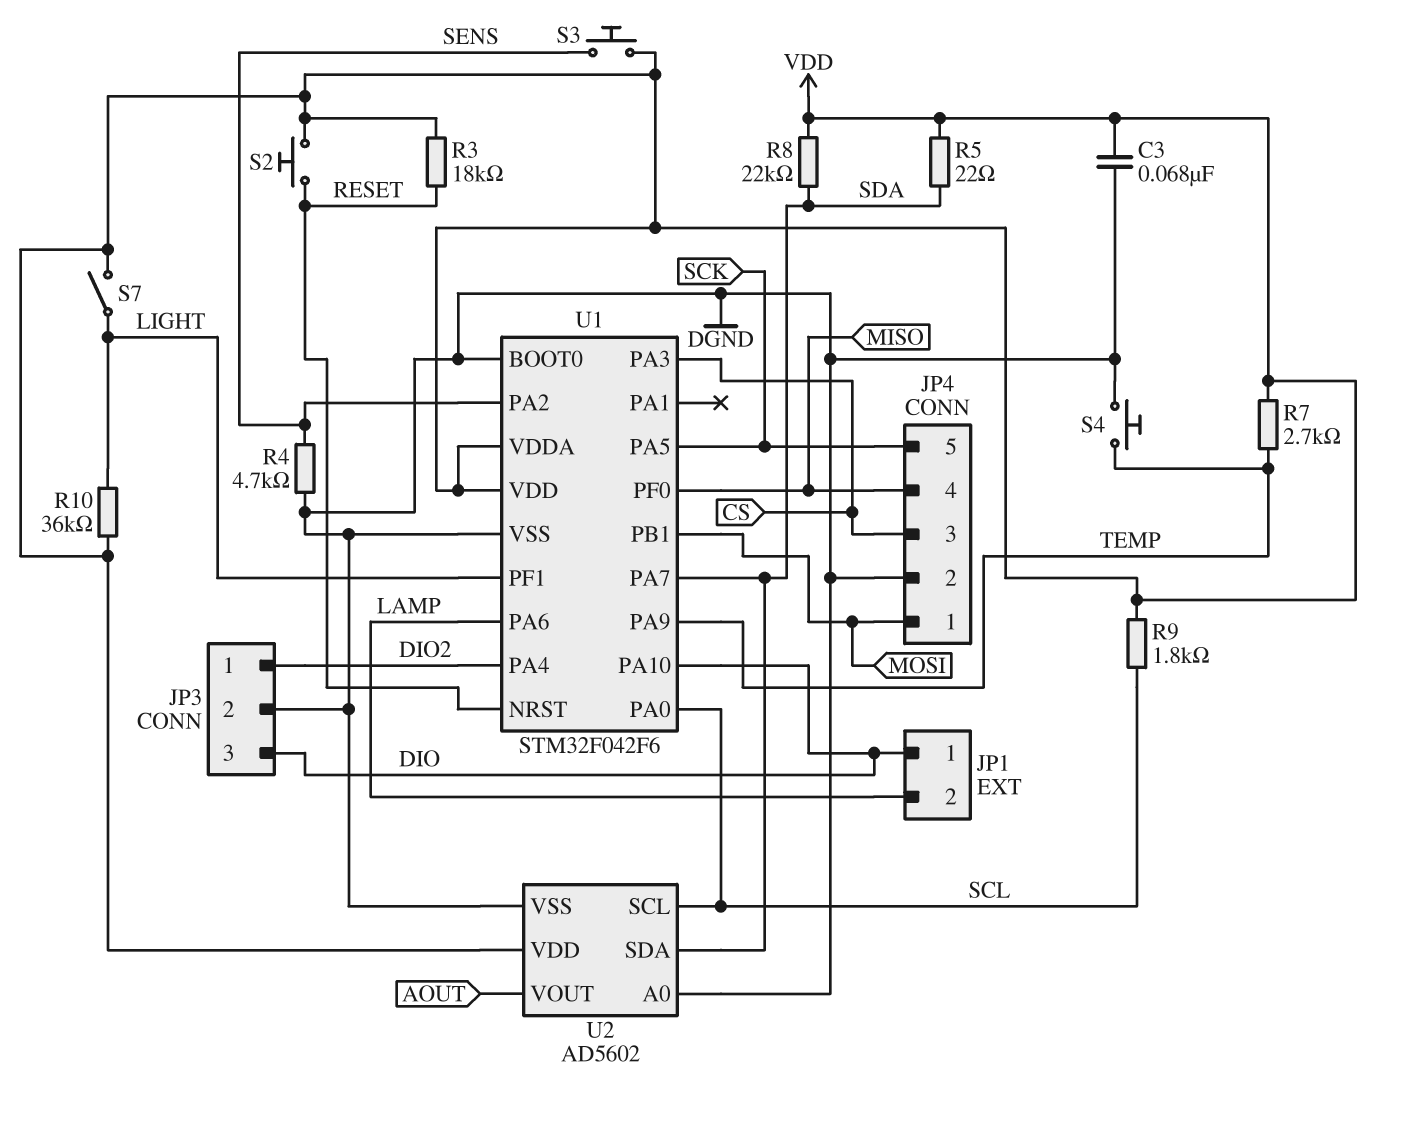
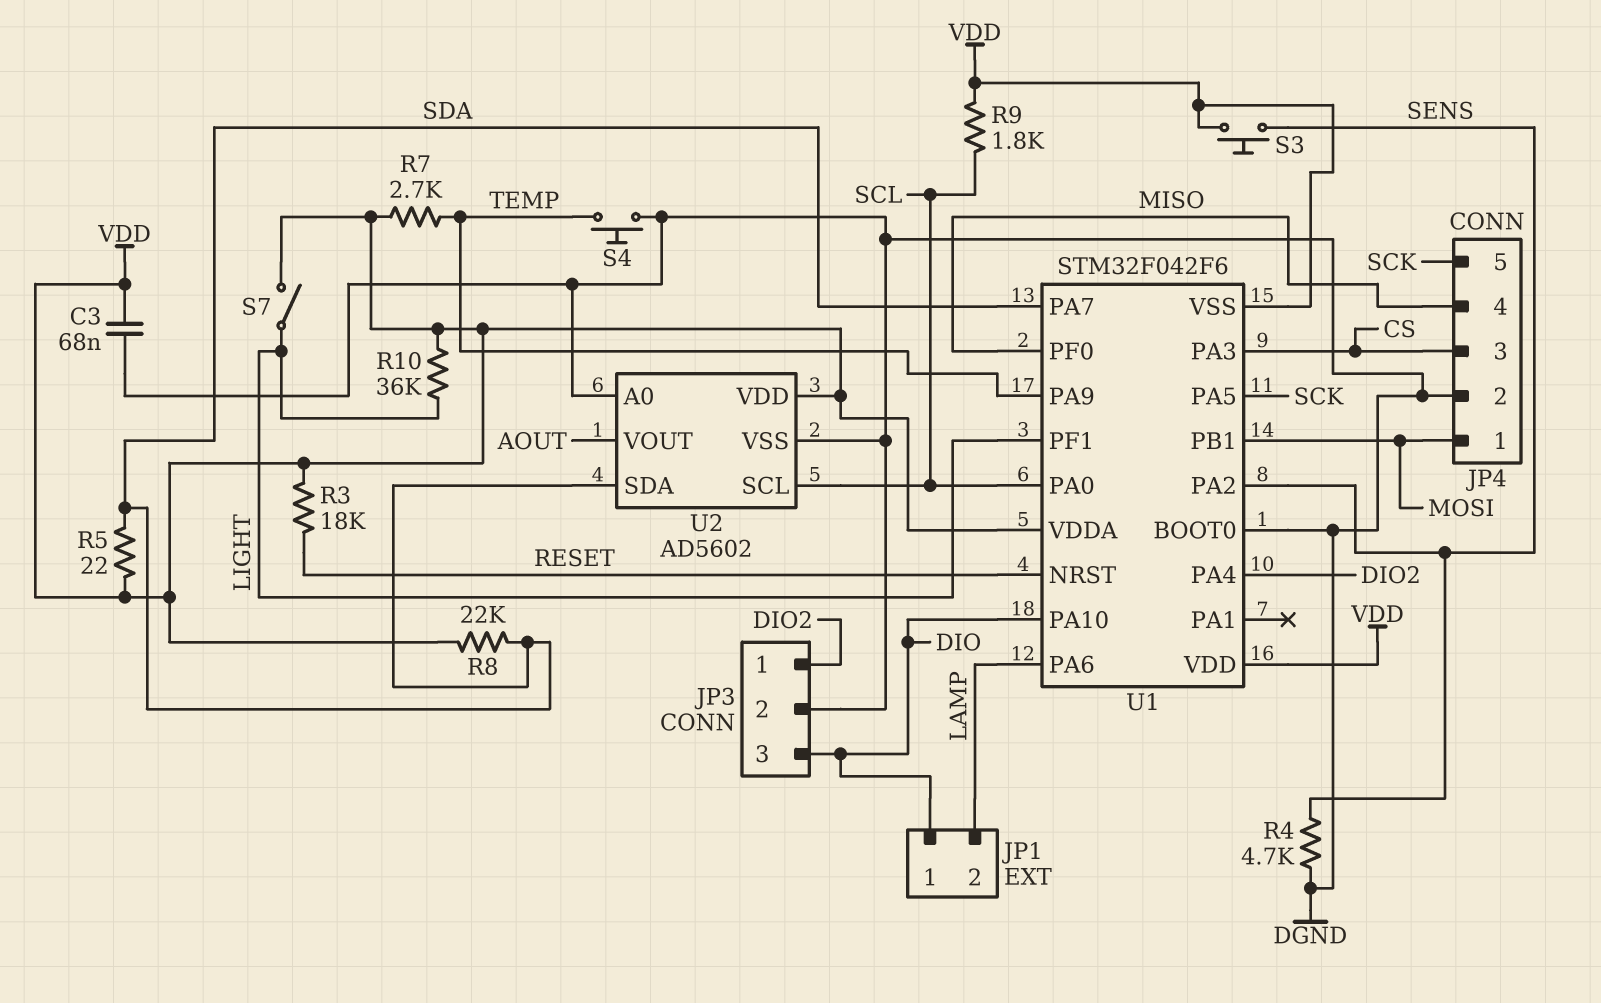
S2: button (RESET, VDD) -> none
U1 pin VSS: DGND -> VDD

